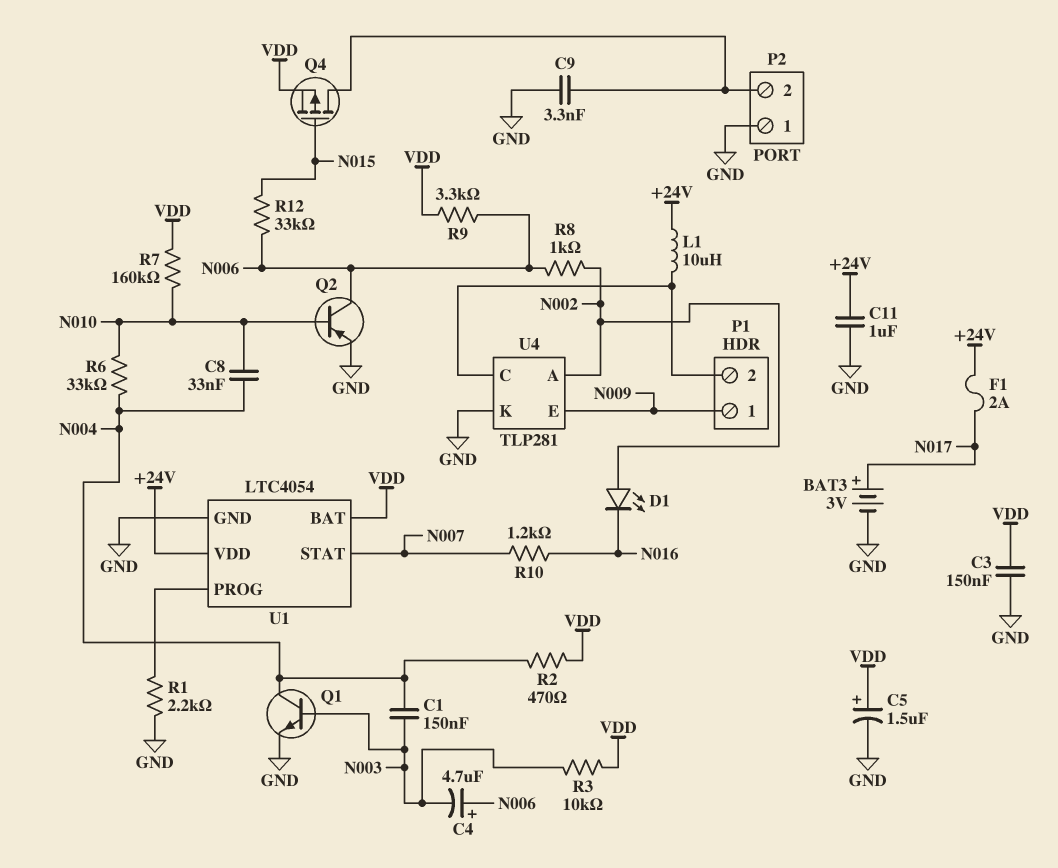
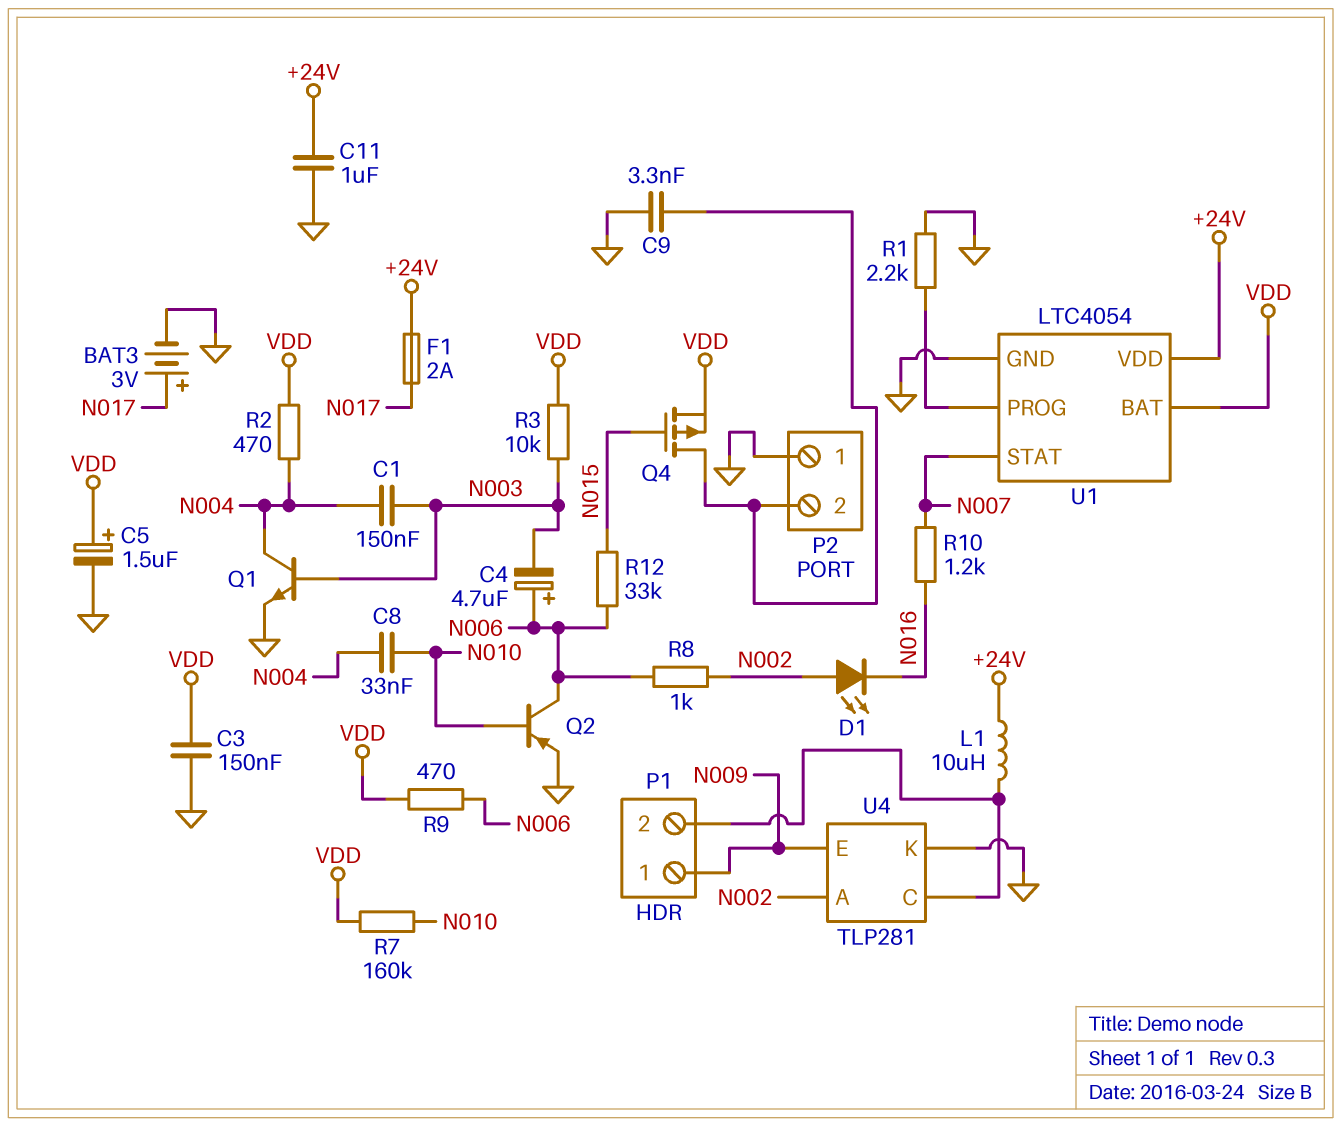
R6: 33k (N004, N010) -> none
R9: 3.3k (N006, VDD) -> 470 (N006, VDD)

